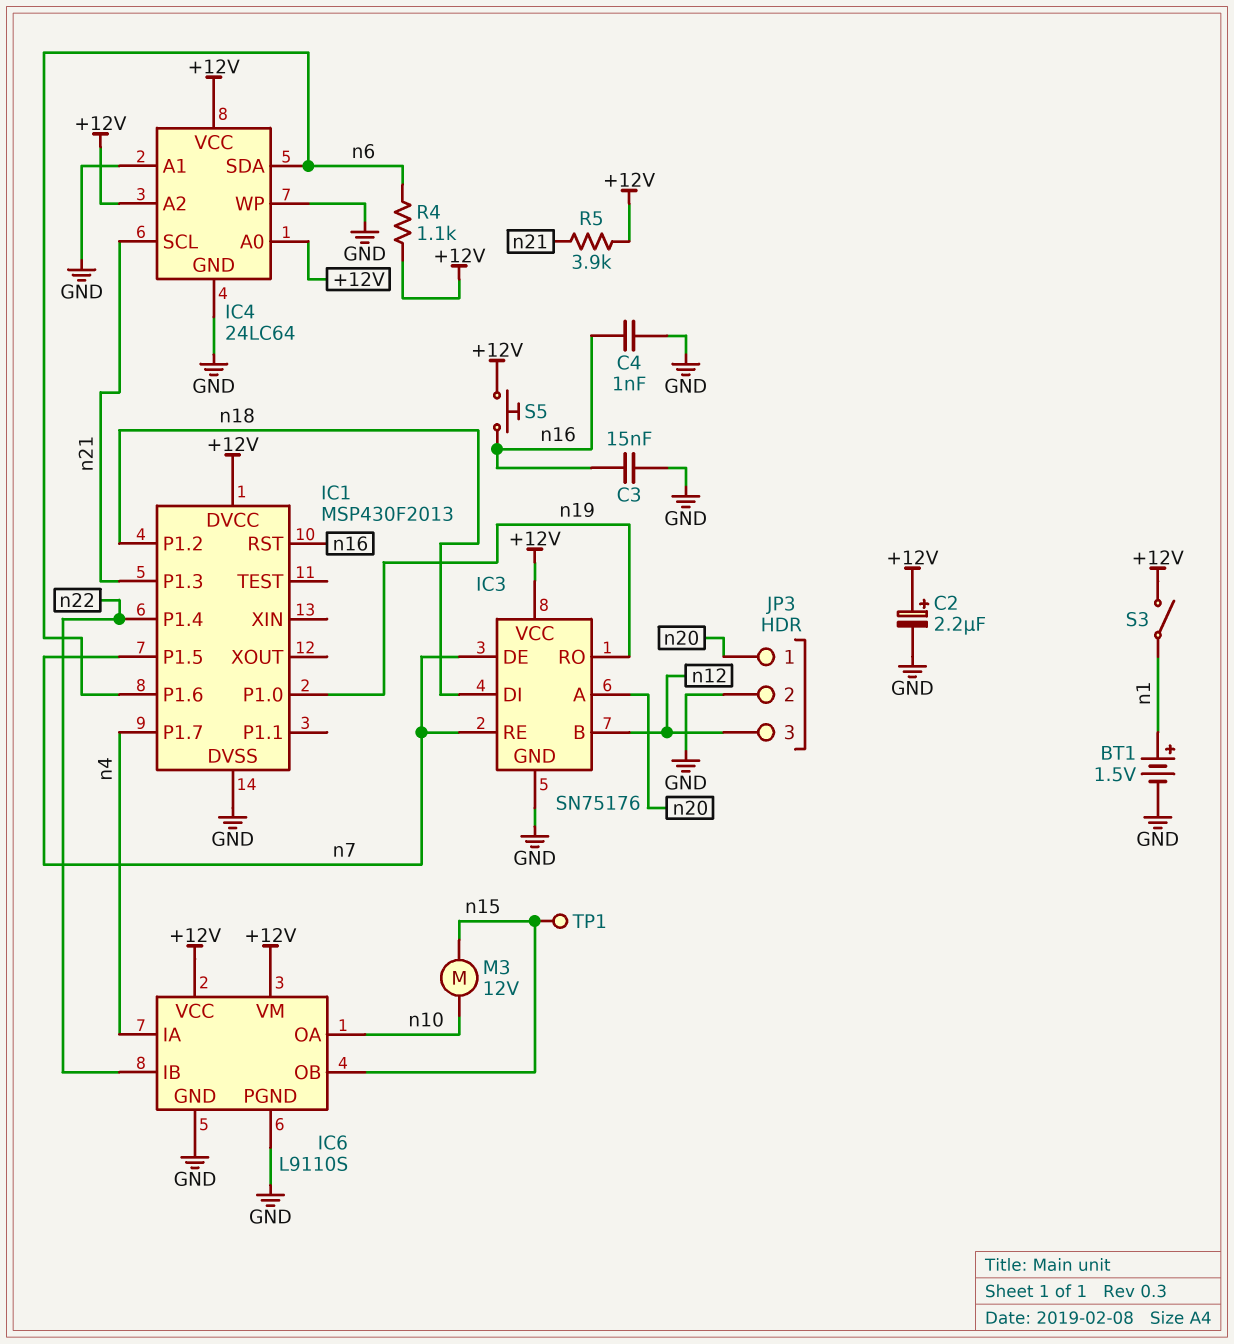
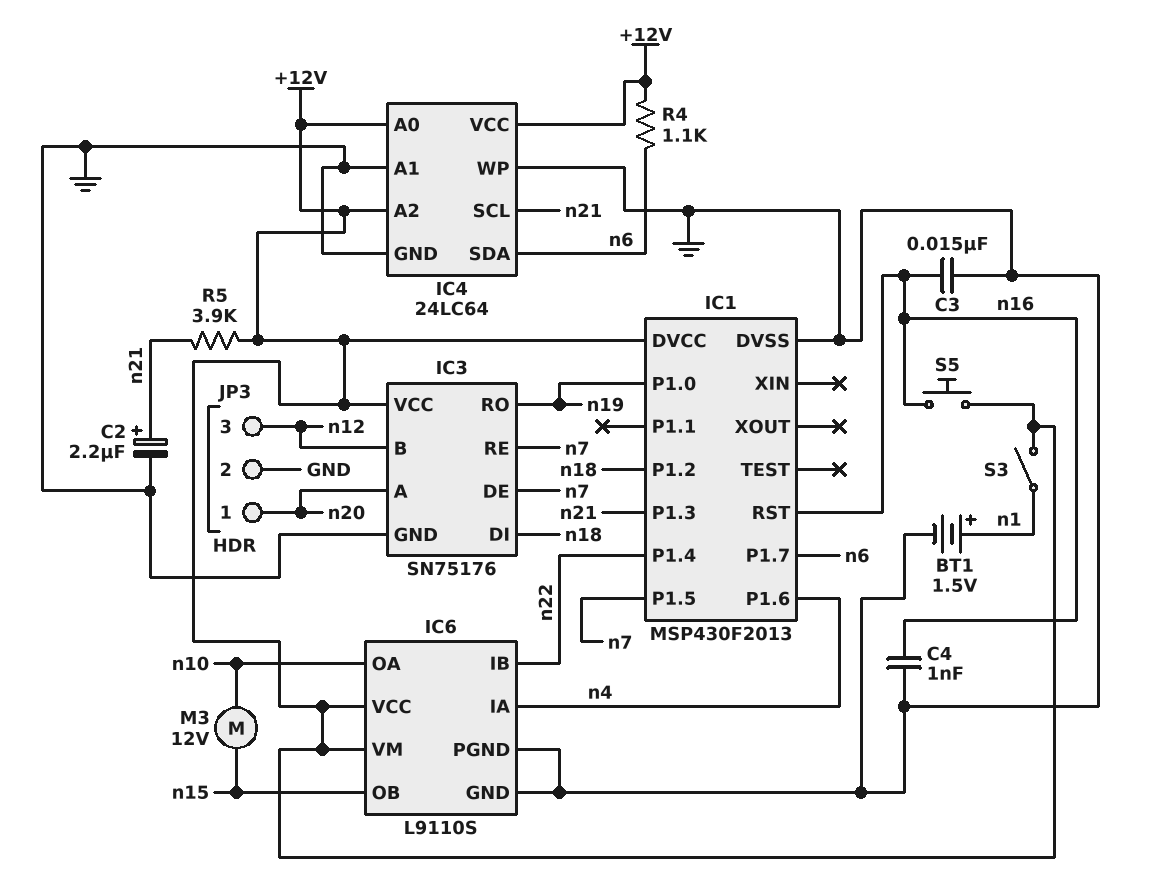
C2: 2.2uF (plus +12V, minus GND) -> 2.2uF (plus n21, minus GND)
IC1 pin P1.6: n6 -> n4
IC1 pin P1.7: n4 -> n6
TP1: test point (n15) -> none

